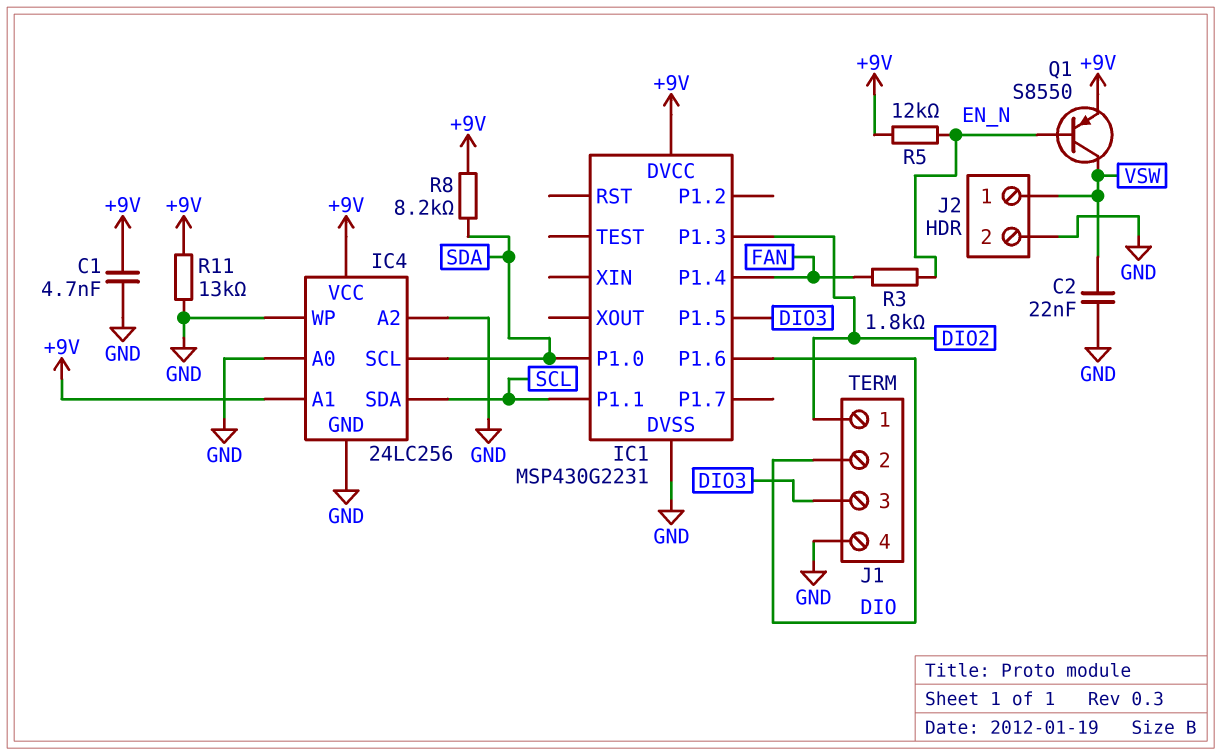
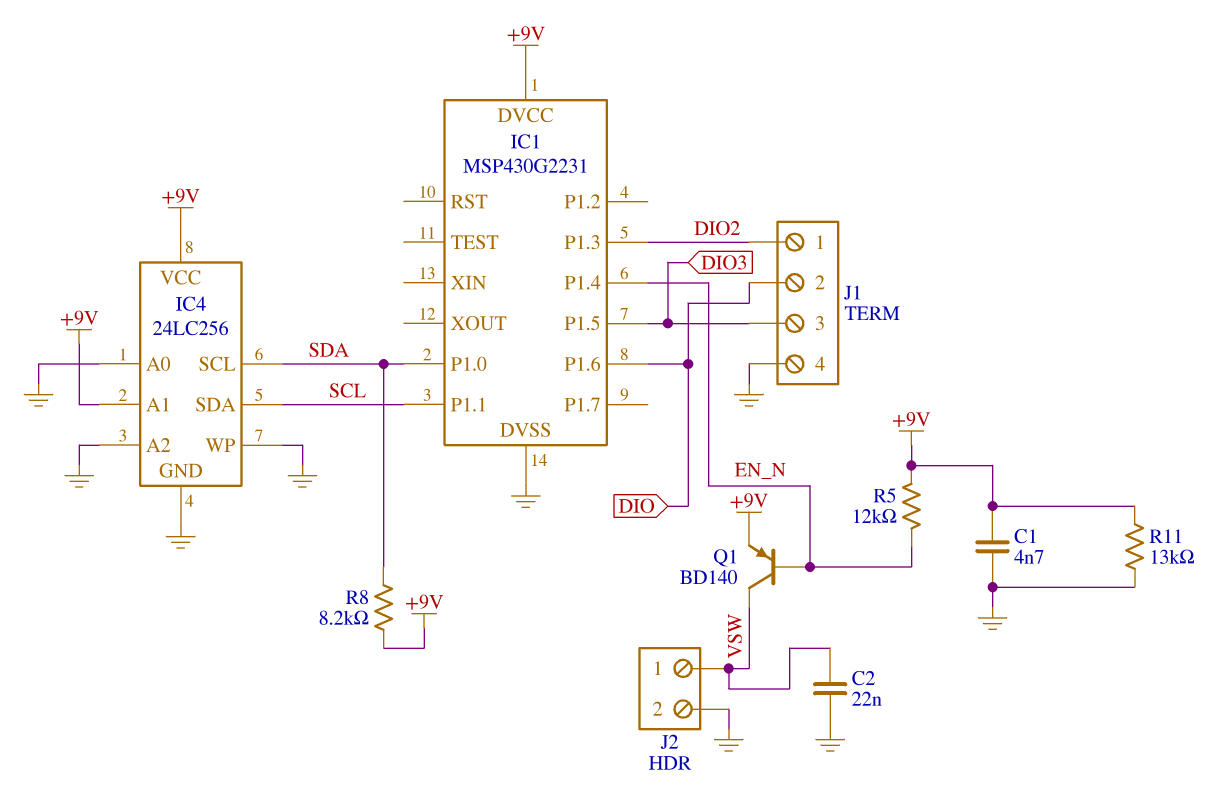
IC1 pin P1.4: FAN -> EN_N
Q1: PNP S8550 (B EN_N, C VSW, E +9V) -> PNP BD140 (B EN_N, C VSW, E +9V)
R3: 1.8k (EN_N, FAN) -> none

